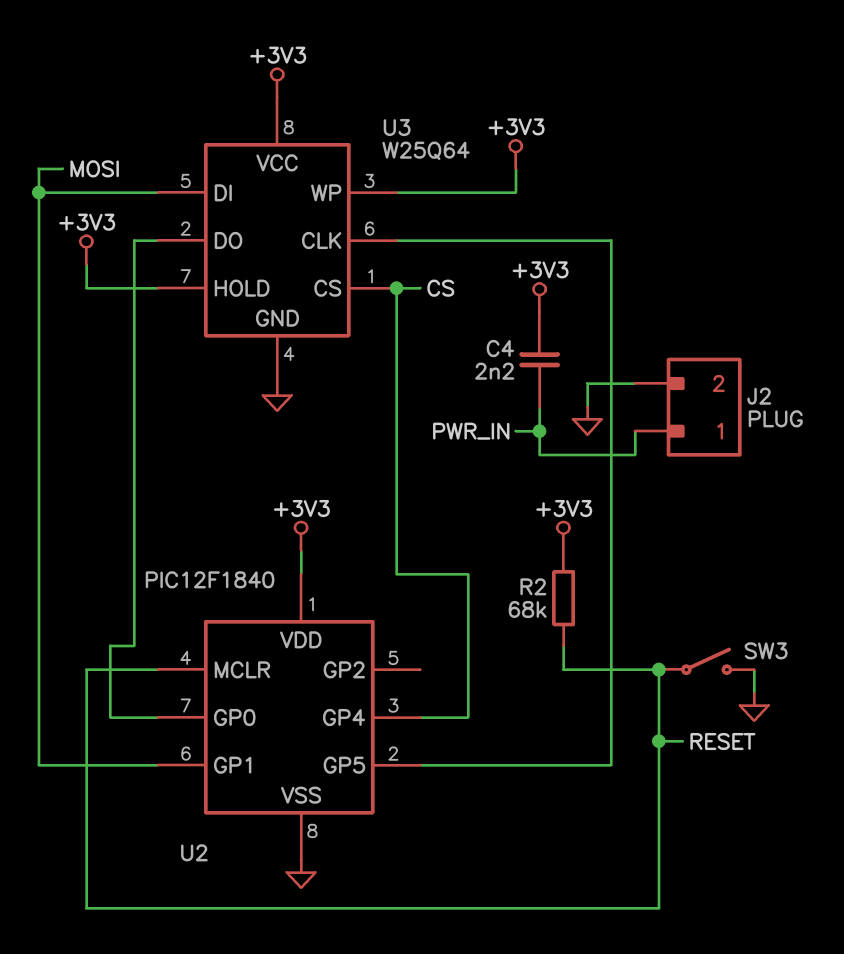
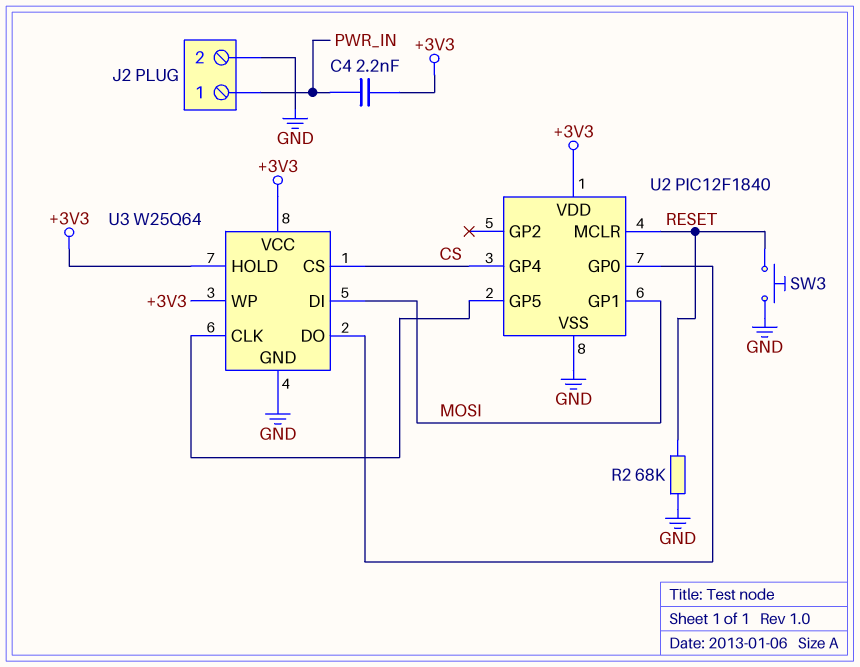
R2: 68k (+3V3, RESET) -> 68k (GND, RESET)
SW3: switch (GND, RESET) -> button (GND, RESET)

